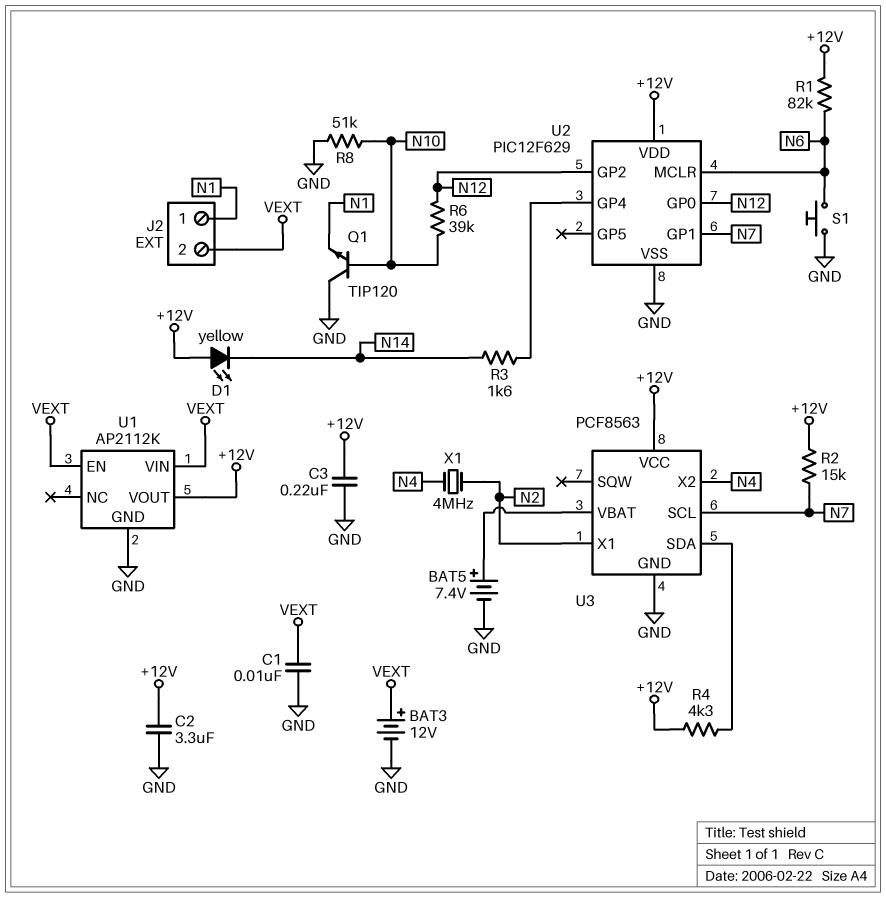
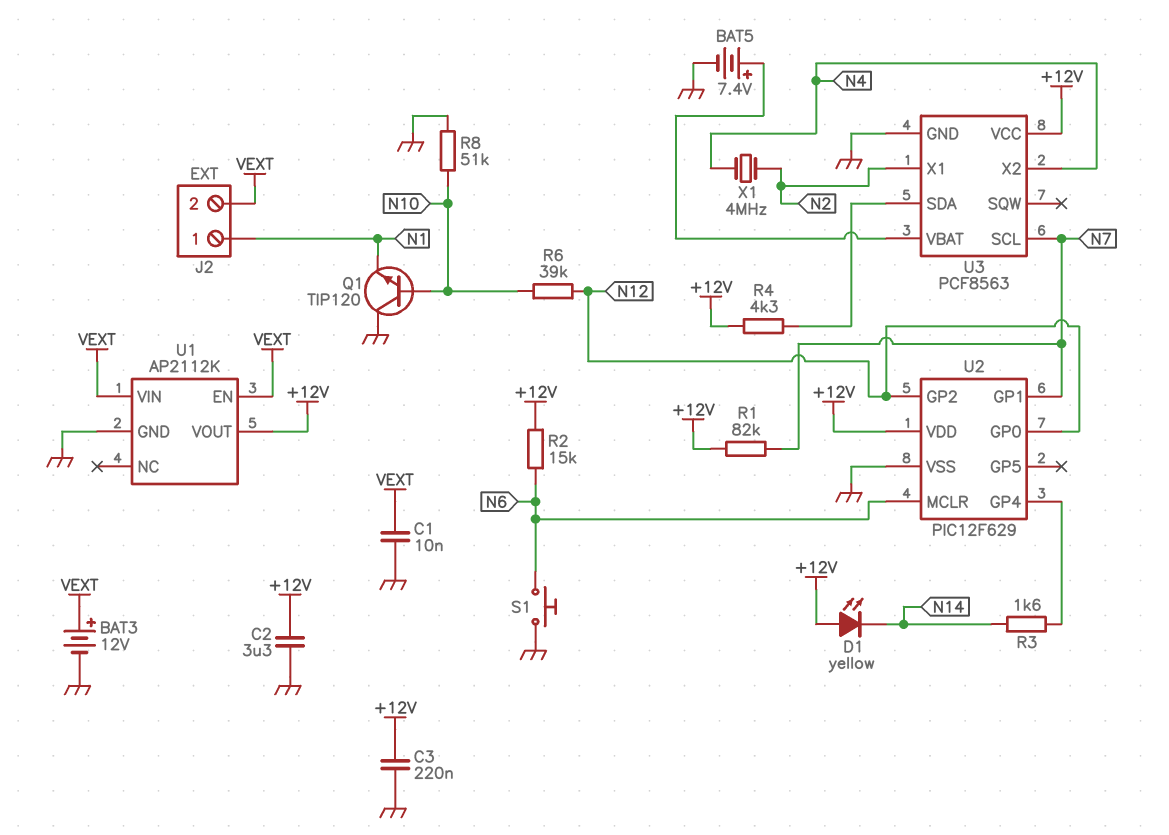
R1: 82k (+12V, N6) -> 82k (+12V, N7)
R2: 15k (+12V, N7) -> 15k (+12V, N6)

